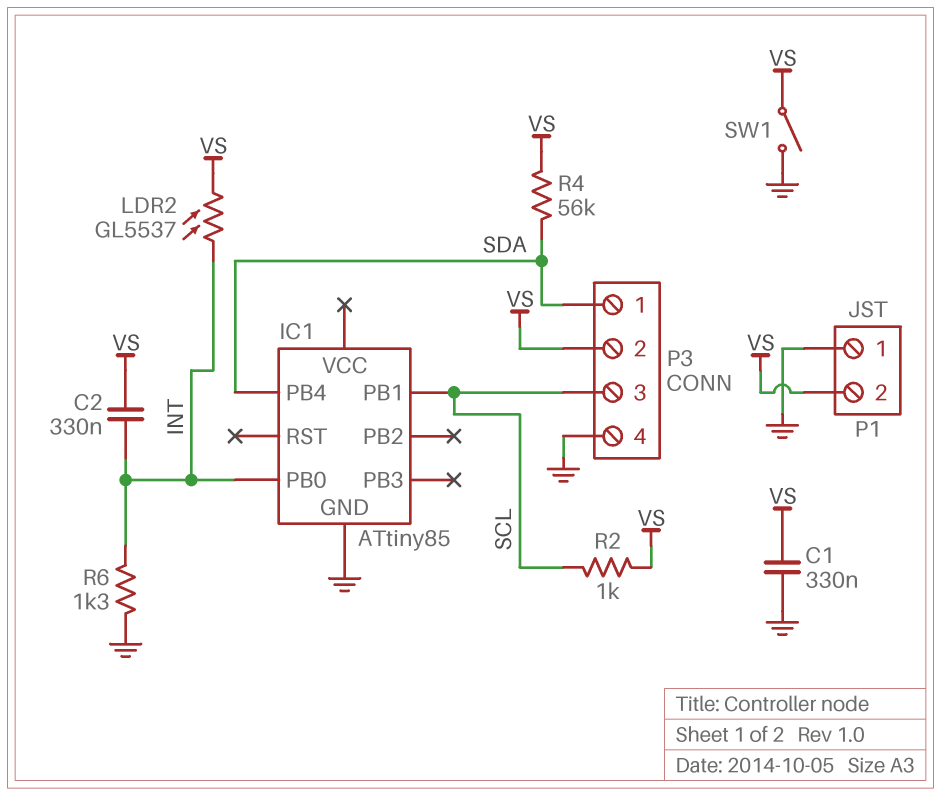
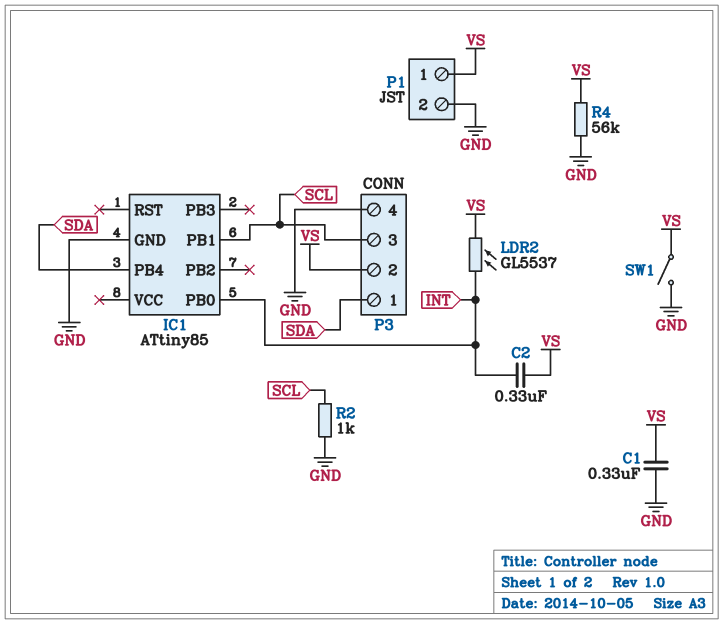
P1 pin 1: GND -> VS
P1 pin 2: VS -> GND
R2: 1k (SCL, VS) -> 1k (GND, SCL)
R4: 56k (SDA, VS) -> 56k (GND, VS)
R6: 1.3k (GND, INT) -> none

